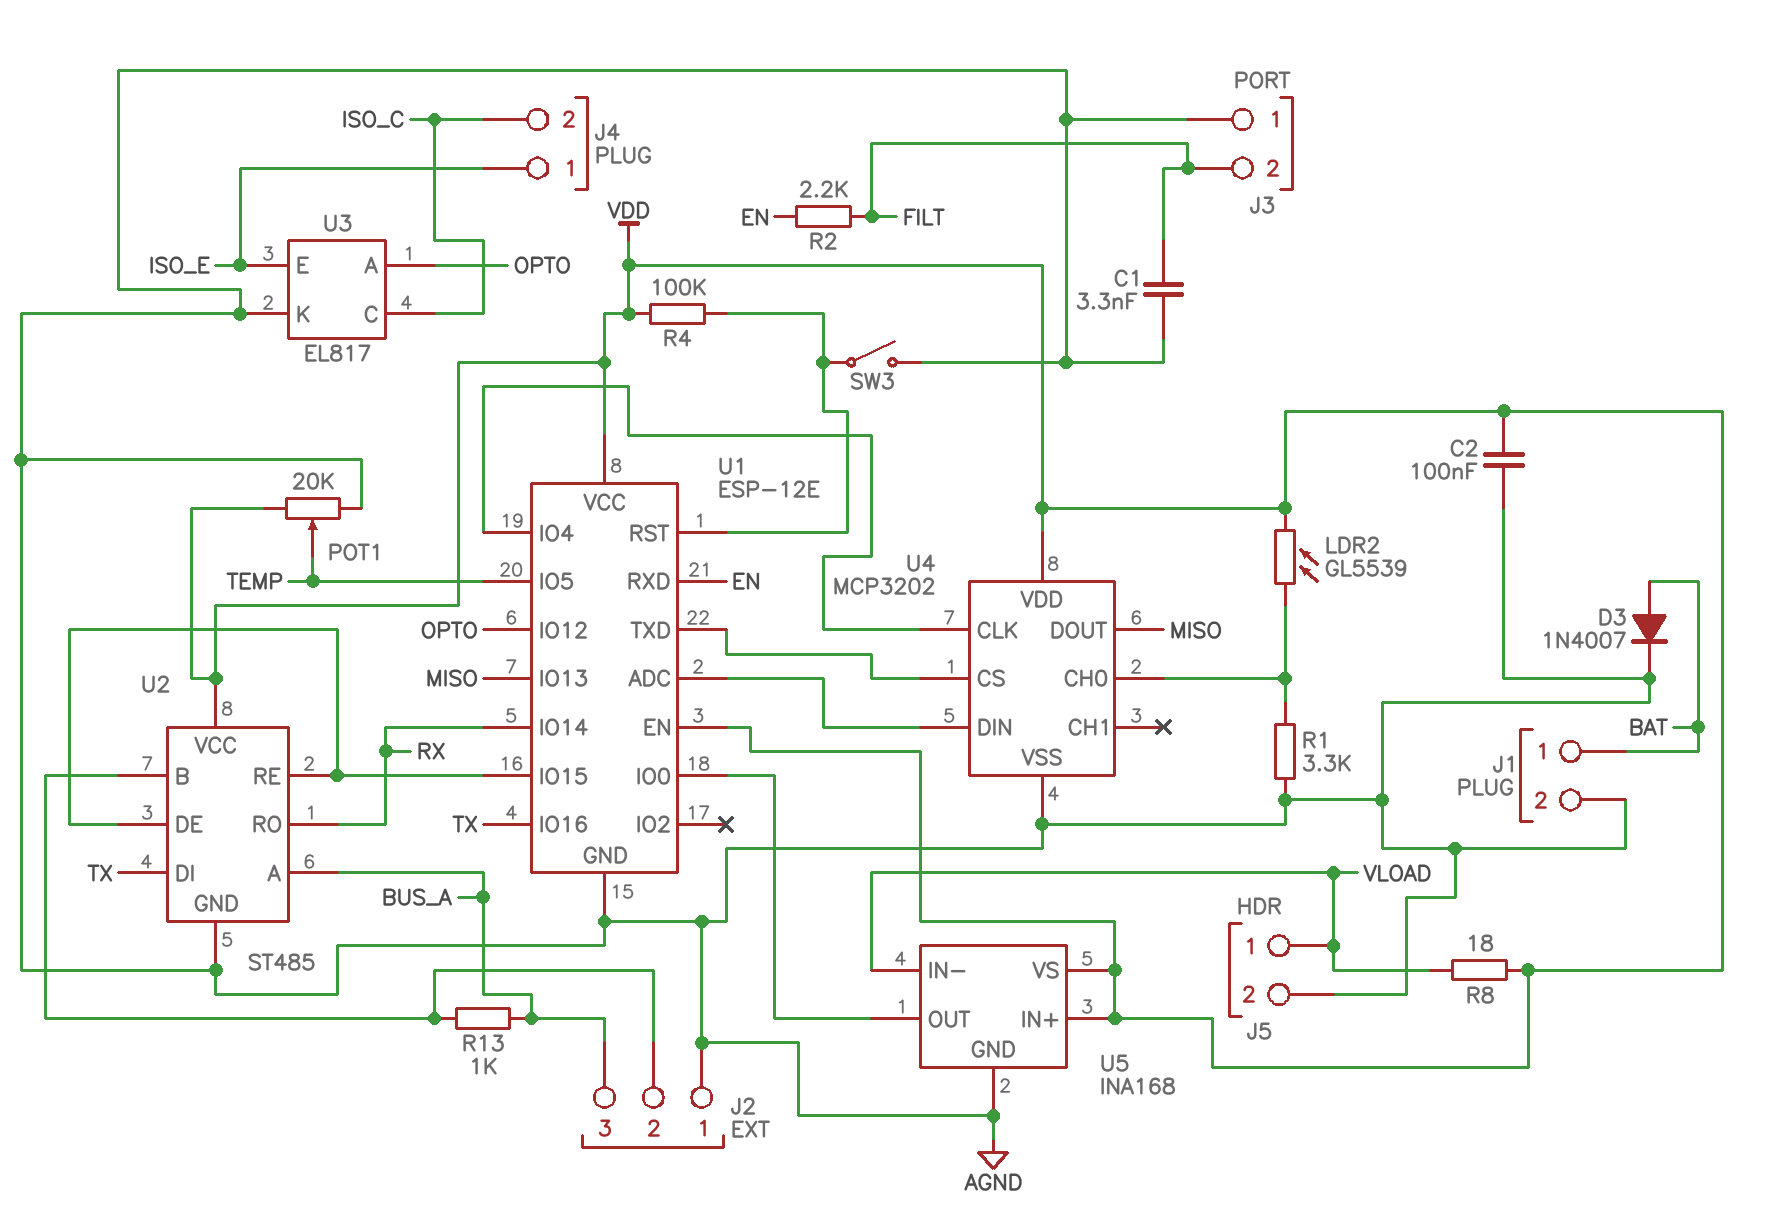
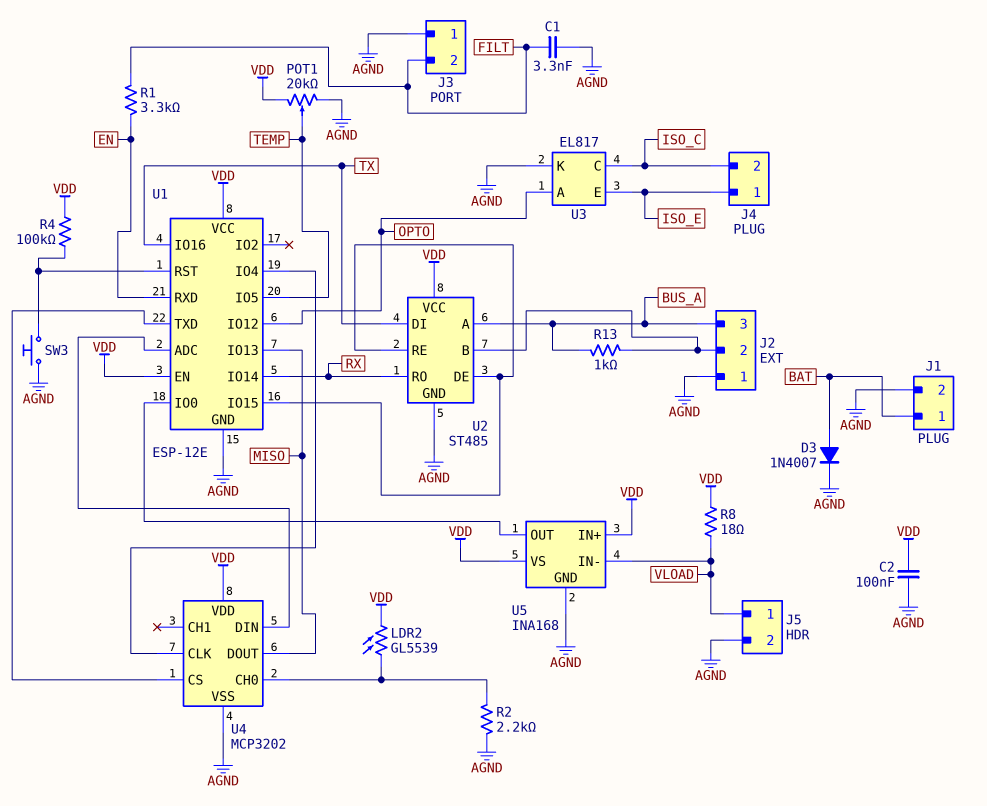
R1: 3.3k (AGND, U4/CH0) -> 3.3k (EN, FILT)
R2: 2.2k (EN, FILT) -> 2.2k (AGND, U4/CH0)
SW3: switch (AGND, U1/RST) -> button (AGND, U1/RST)

